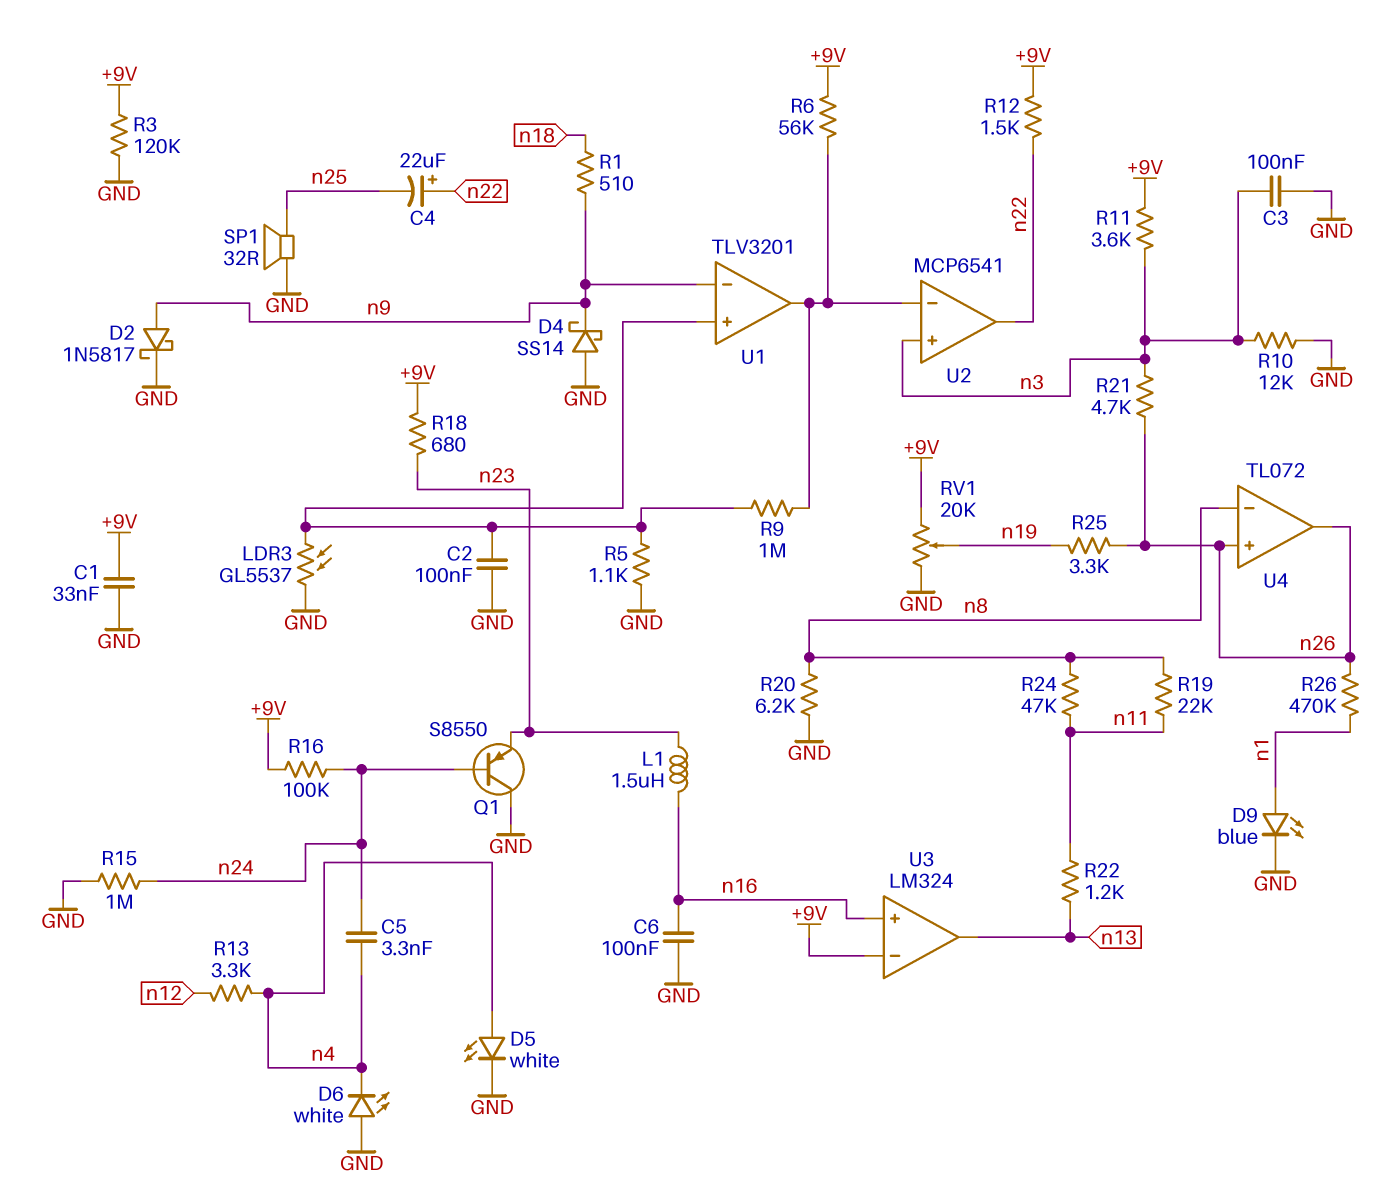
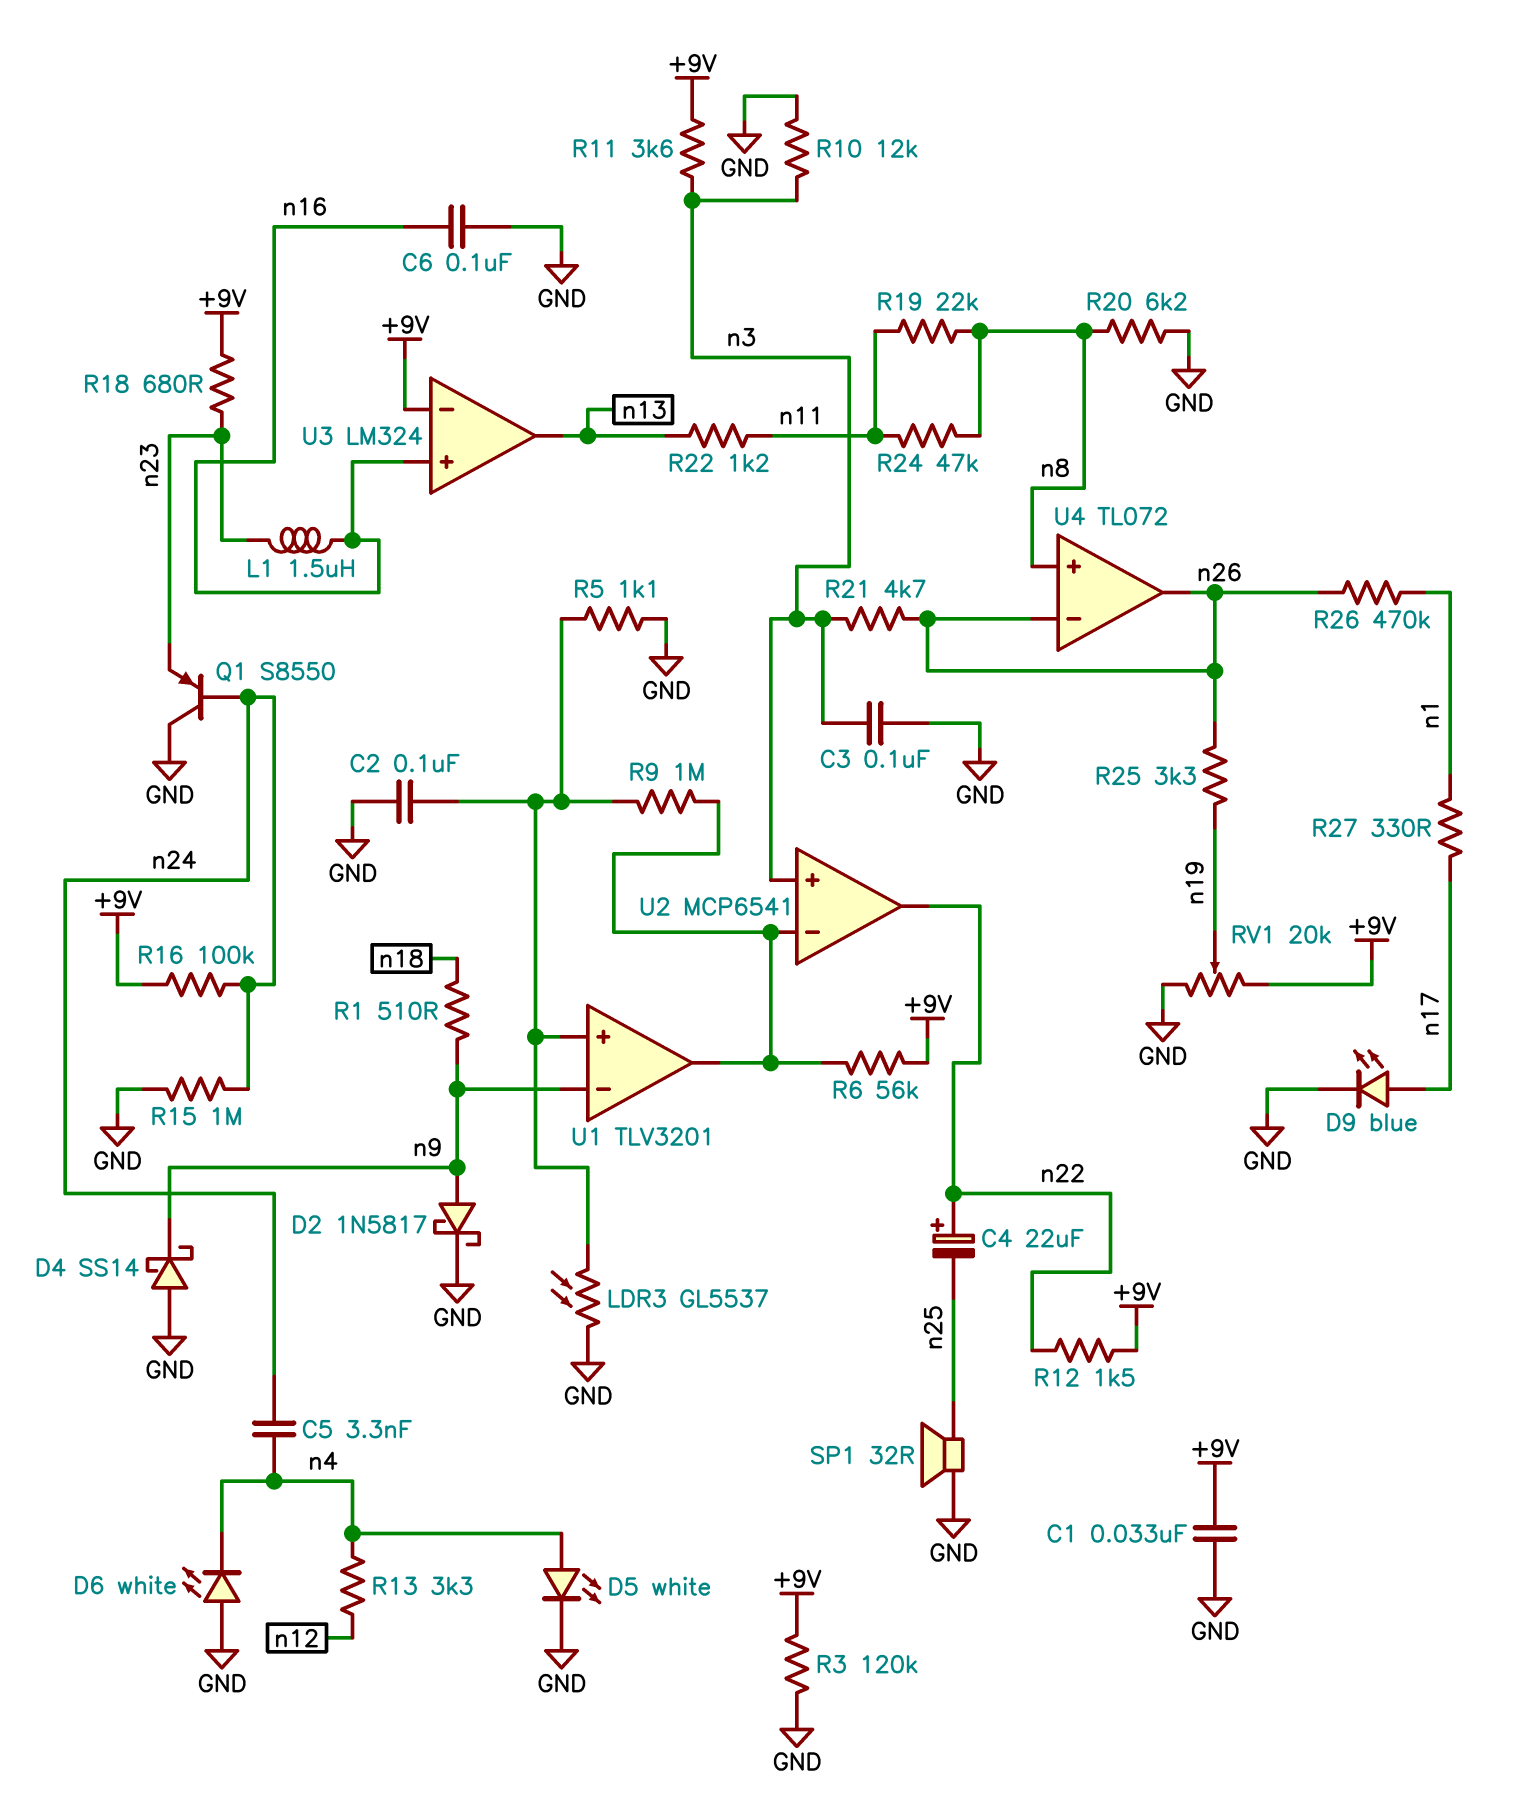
D9: LED blue (A n1, K GND) -> LED blue (A n17, K GND)
R27: none -> 330 (n1, n17)
U4 pin in+: n26 -> n8
U4 pin in-: n8 -> n26

